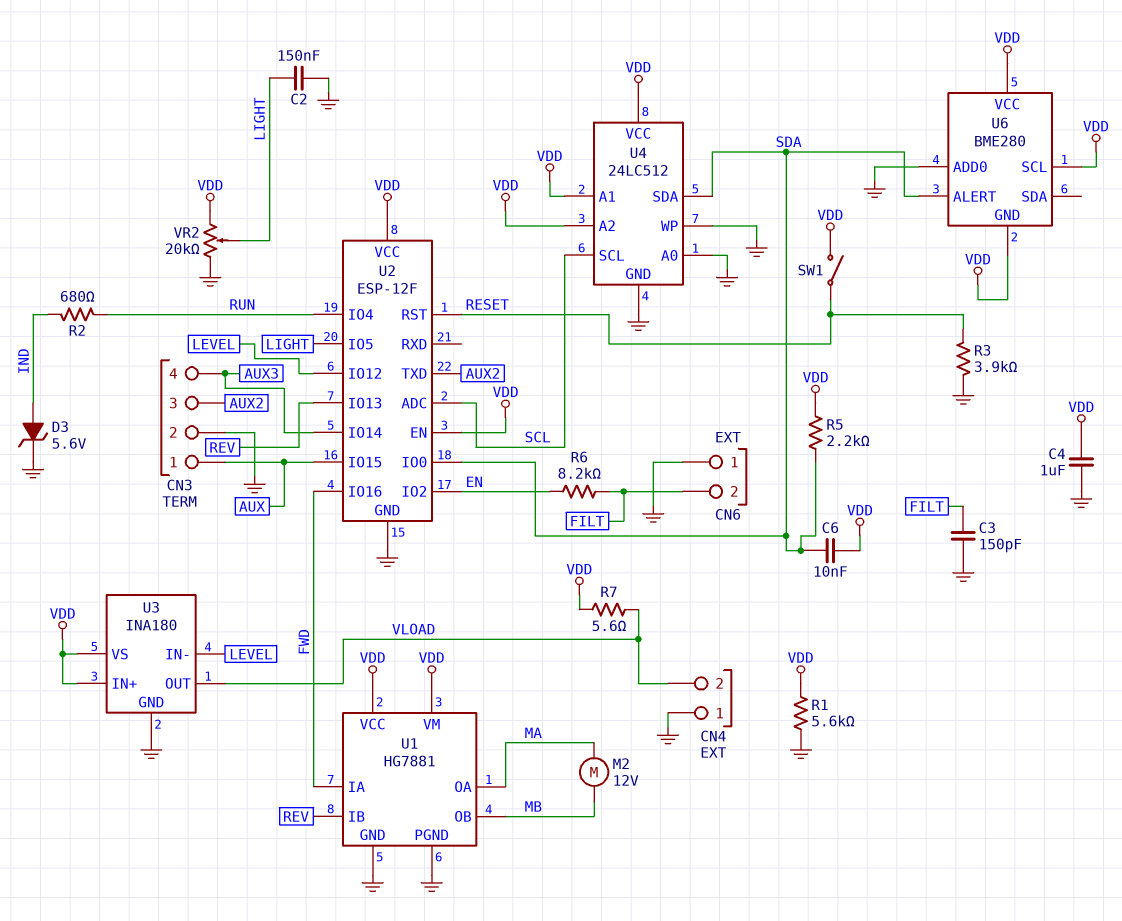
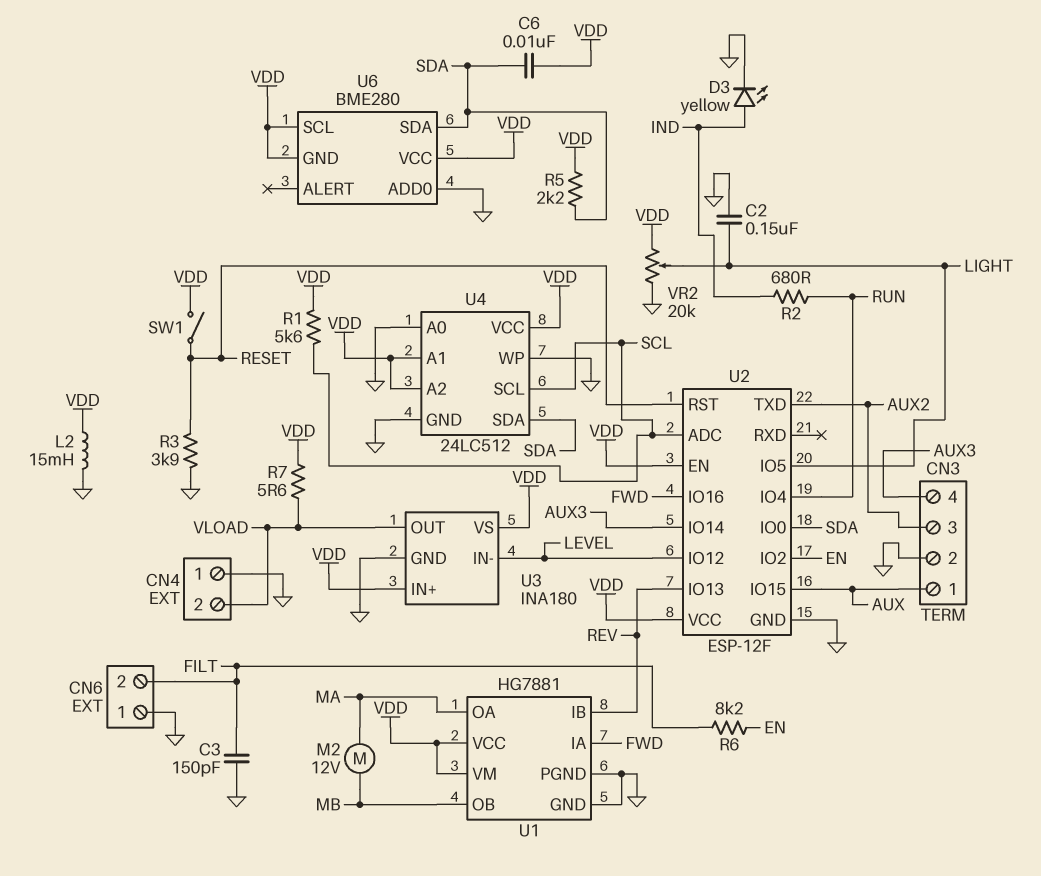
C4: 1uF (GND, VDD) -> none
D3: zener 5.6V (A IND, K GND) -> LED yellow (A IND, K GND)
L2: none -> 15mH (GND, VDD)
R1: 5.6k (GND, VDD) -> 5.6k (SCL, VDD)
U6 pin ALERT: SDA -> none
U6 pin SDA: none -> SDA

